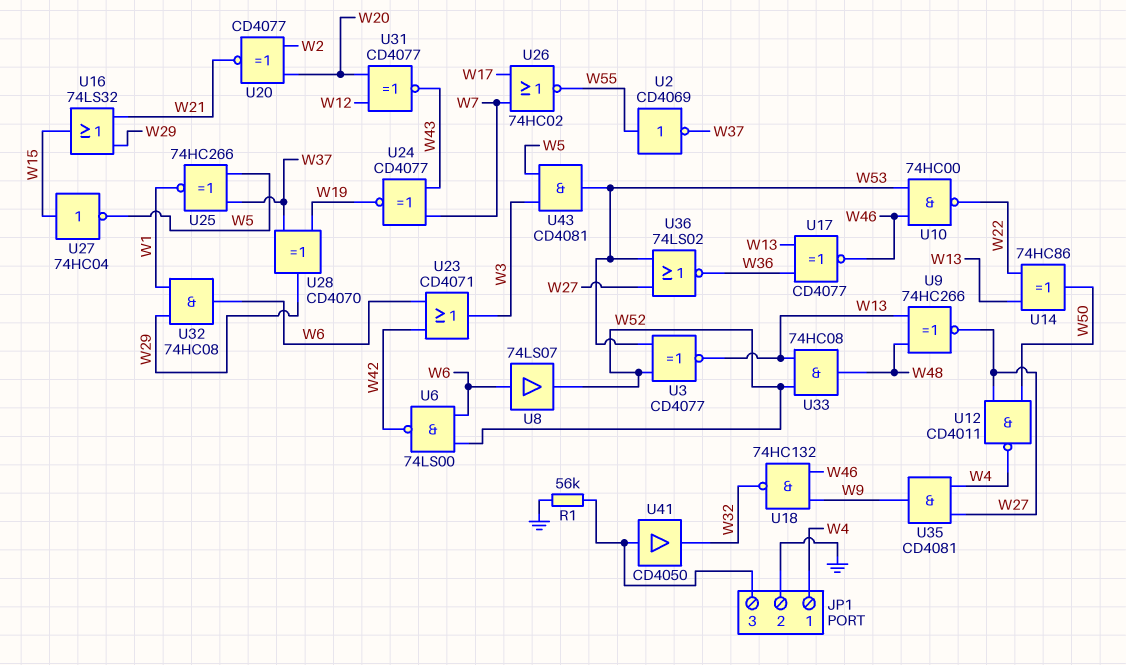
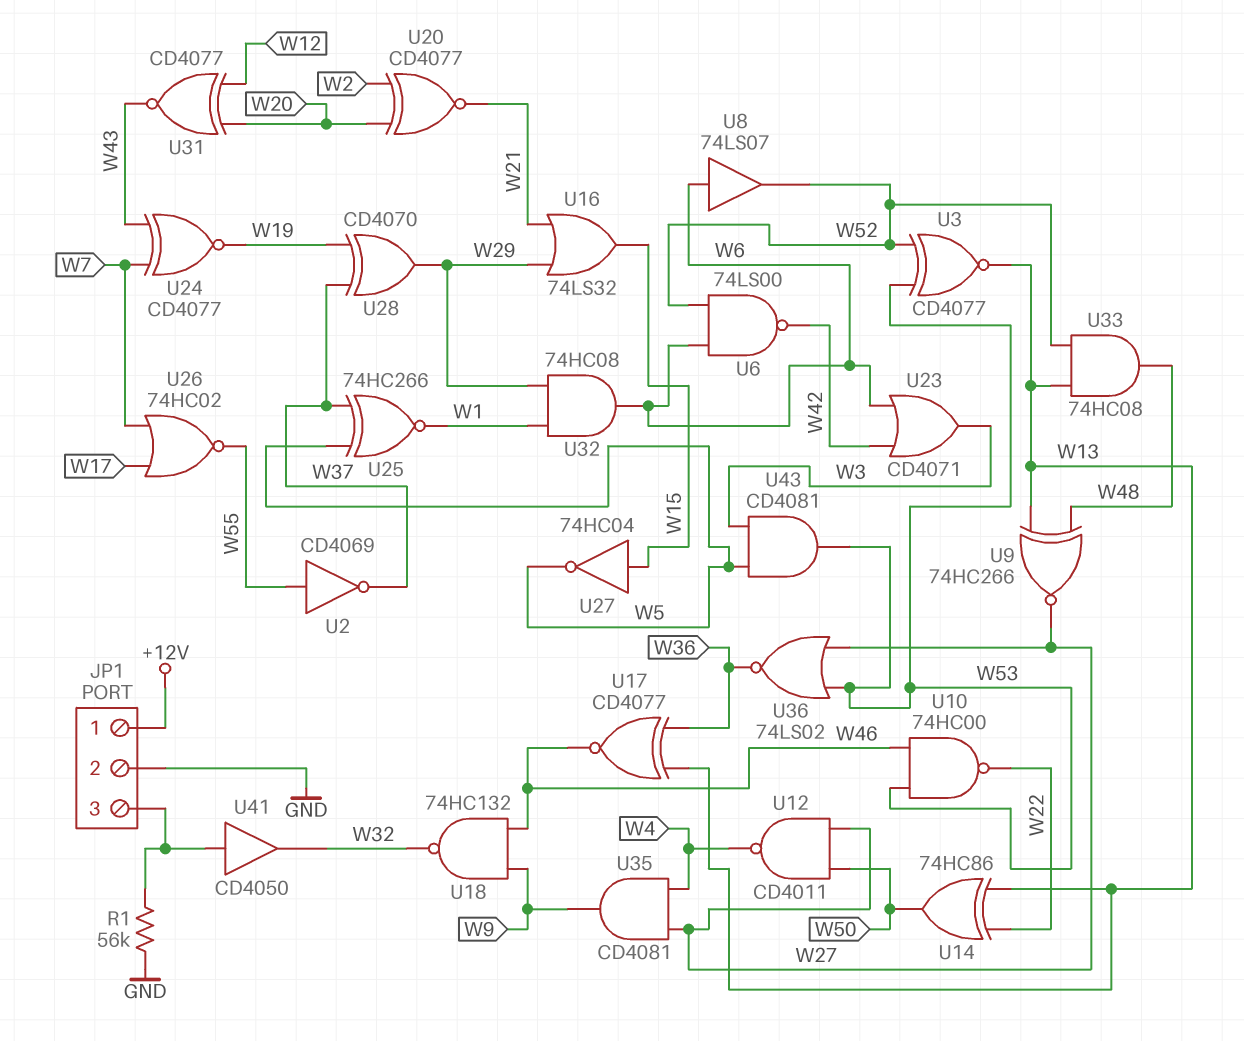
JP1 pin 1: W4 -> +12V

